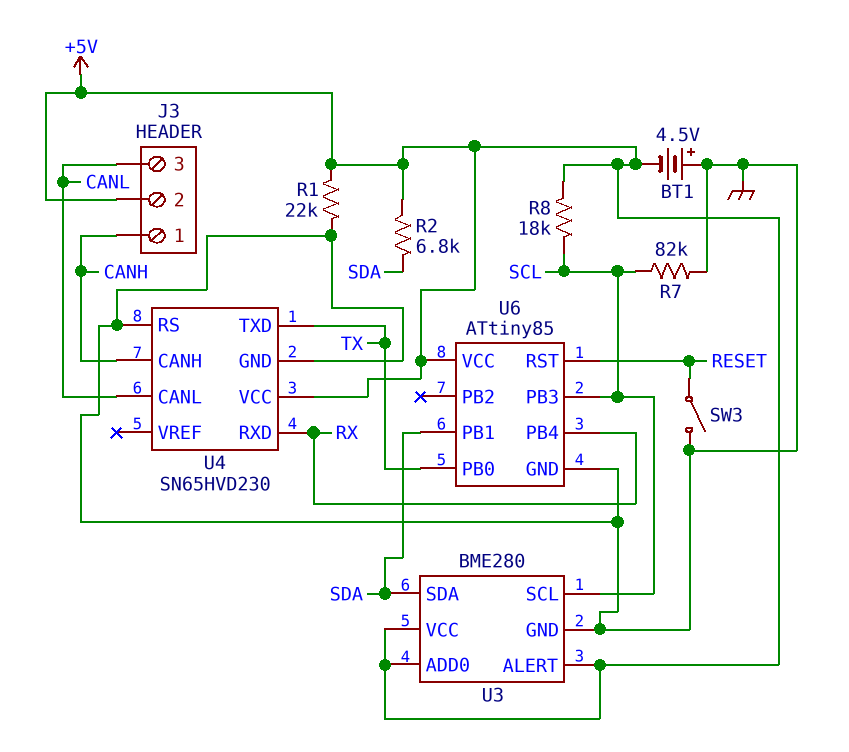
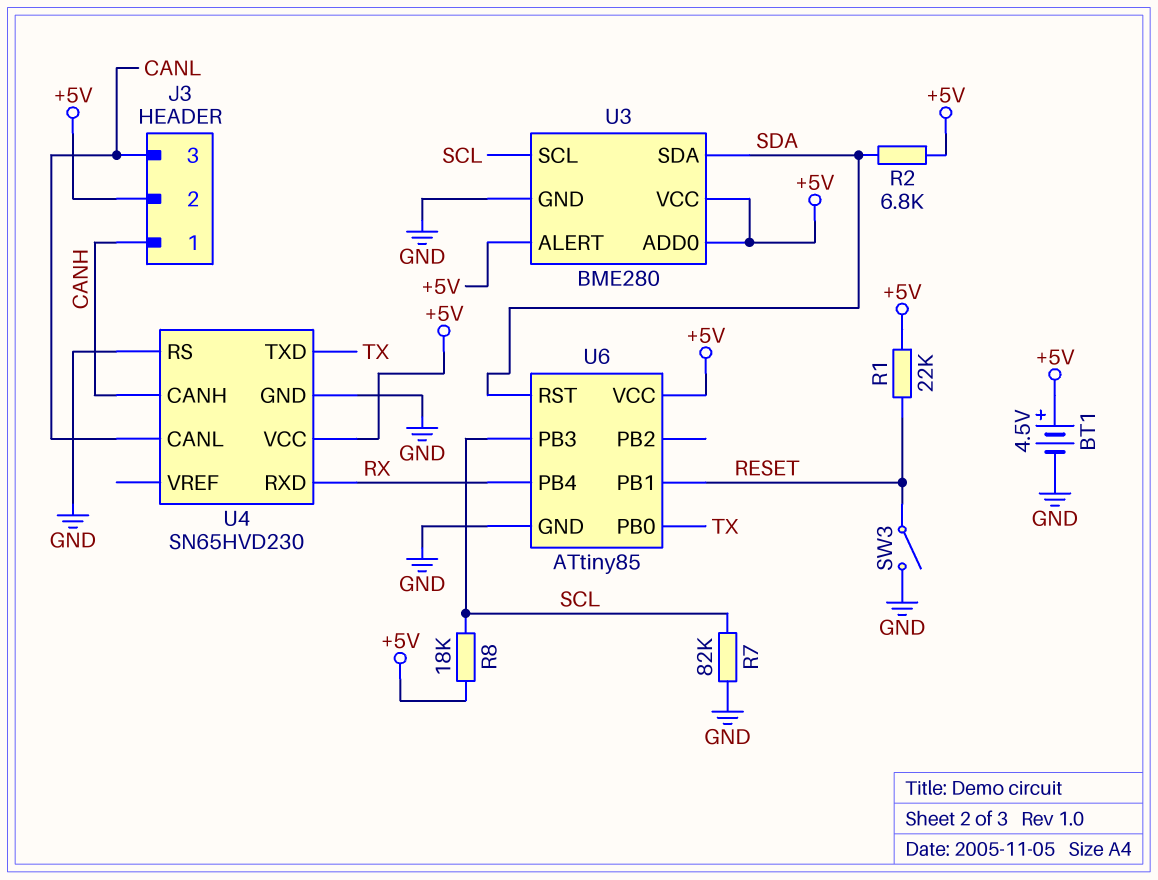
BT1: 4.5V (plus GND, minus +5V) -> 4.5V (plus +5V, minus GND)
R1: 22k (+5V, GND) -> 22k (+5V, RESET)
U6 pin PB1: SDA -> RESET
U6 pin RST: RESET -> SDA

